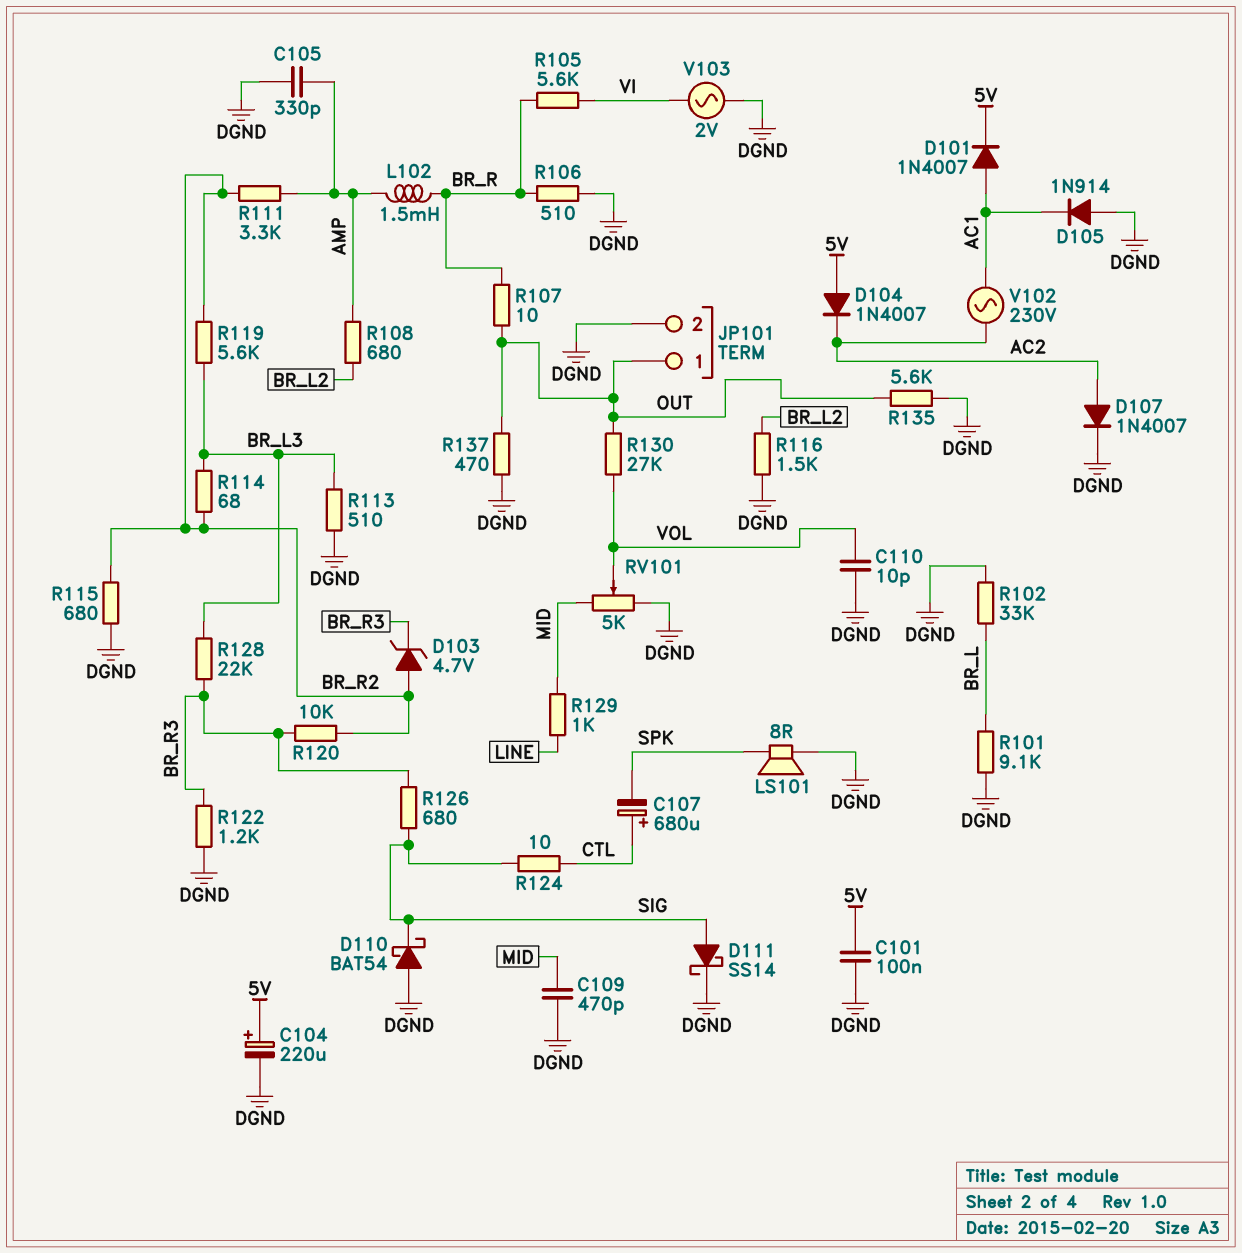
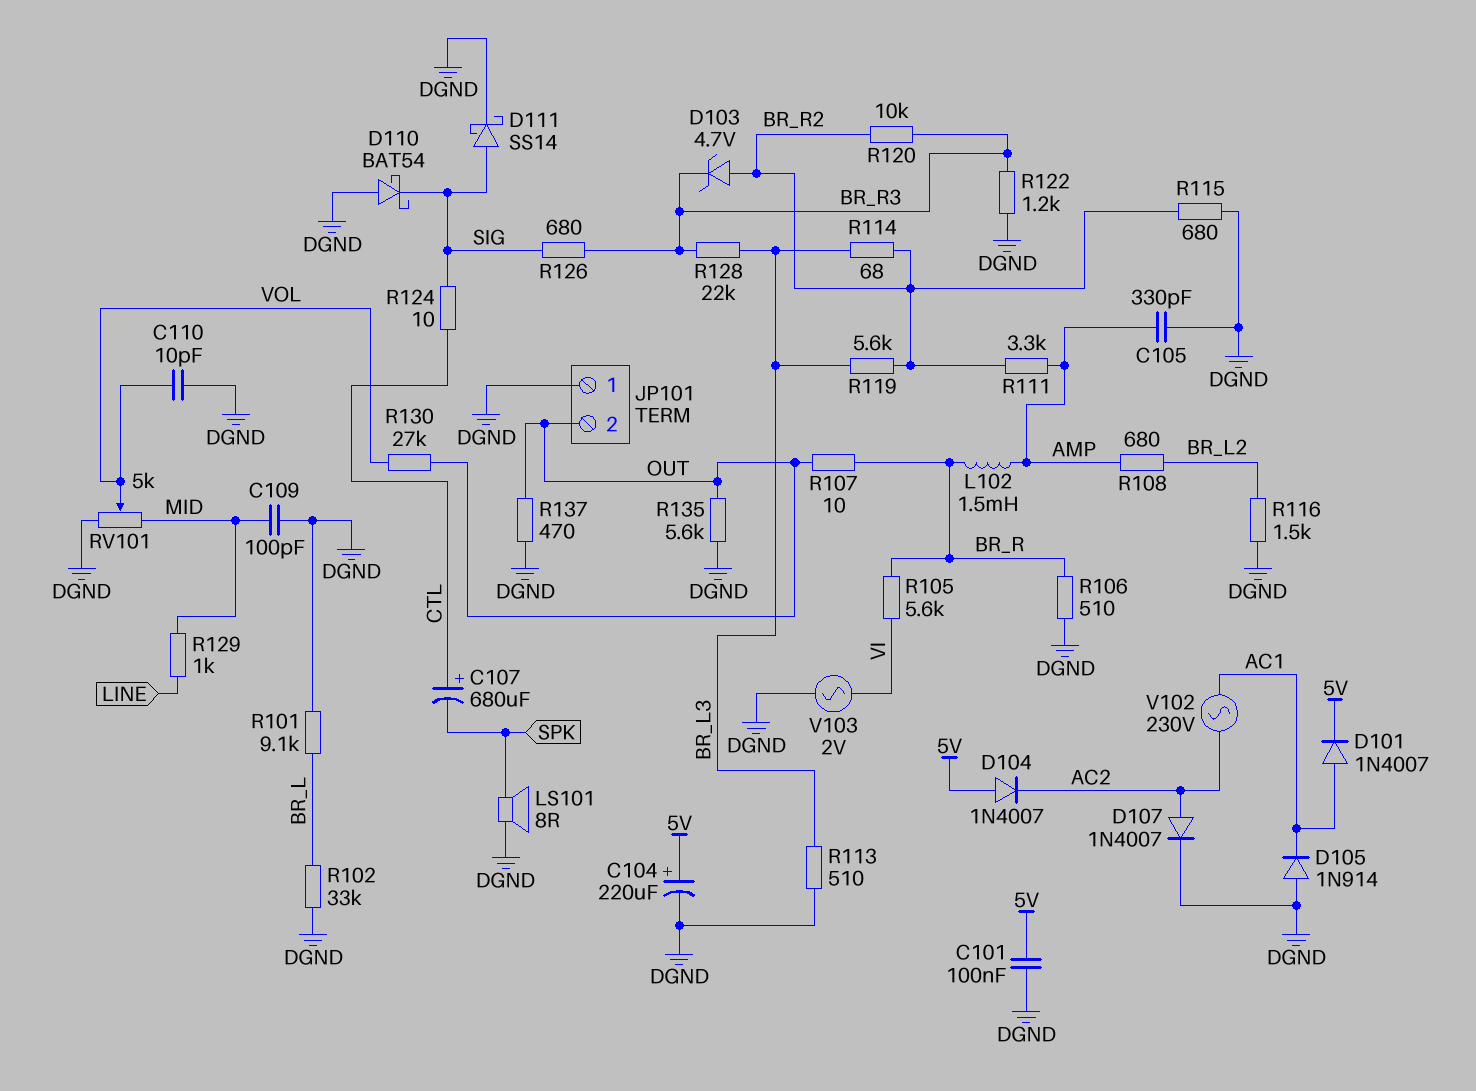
C109: 470pF (DGND, MID) -> 100pF (DGND, MID)
JP101 pin 1: OUT -> DGND
JP101 pin 2: DGND -> OUT

